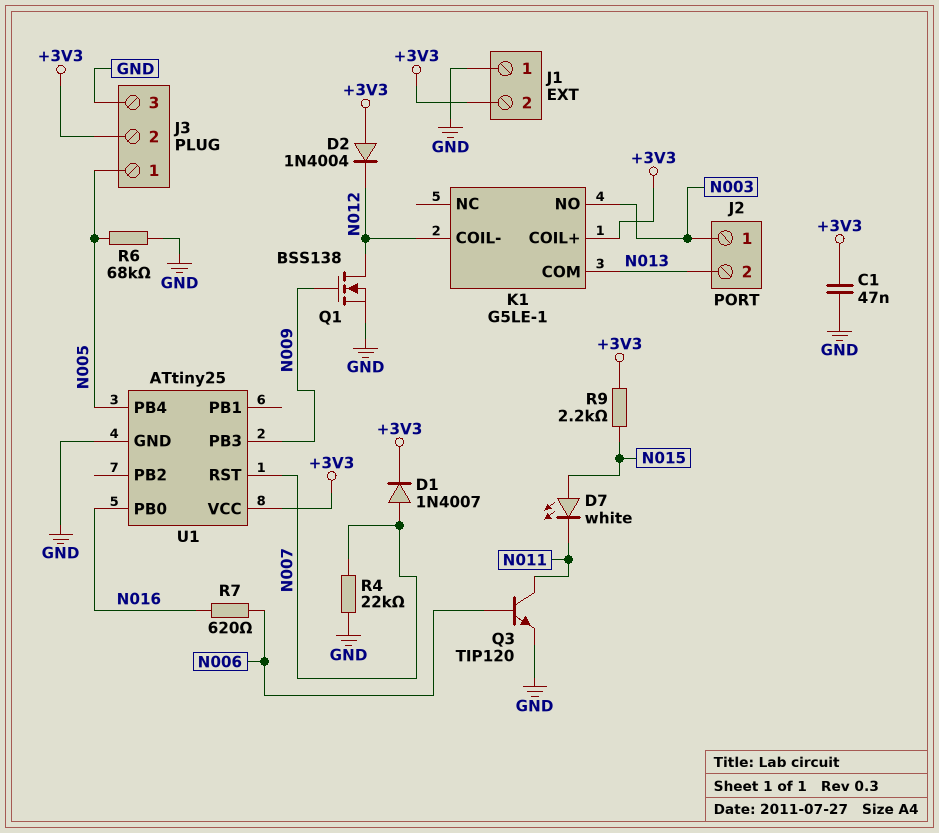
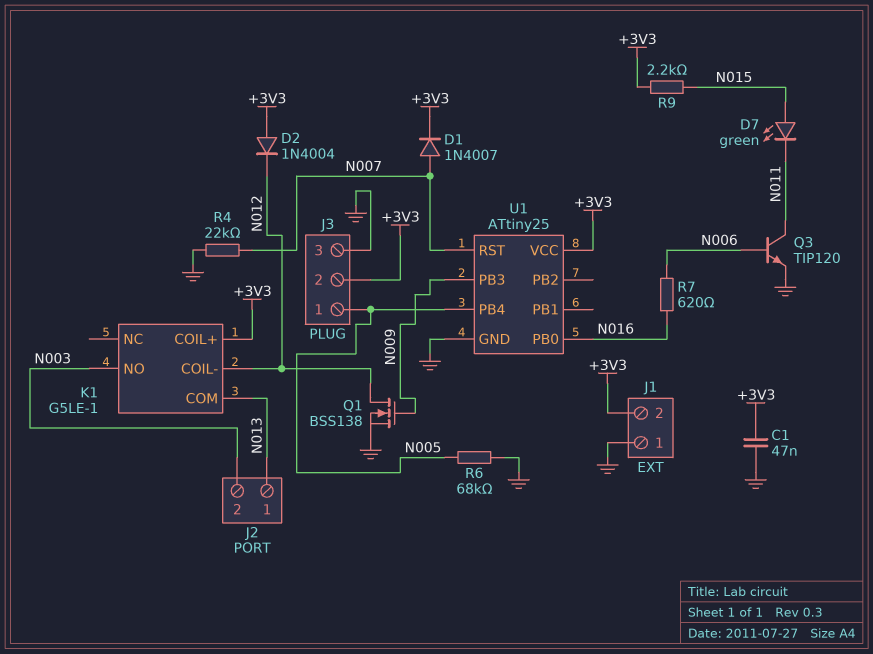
D7: LED white (A N015, K N011) -> LED green (A N015, K N011)
J2 pin 1: N003 -> N013
J2 pin 2: N013 -> N003

